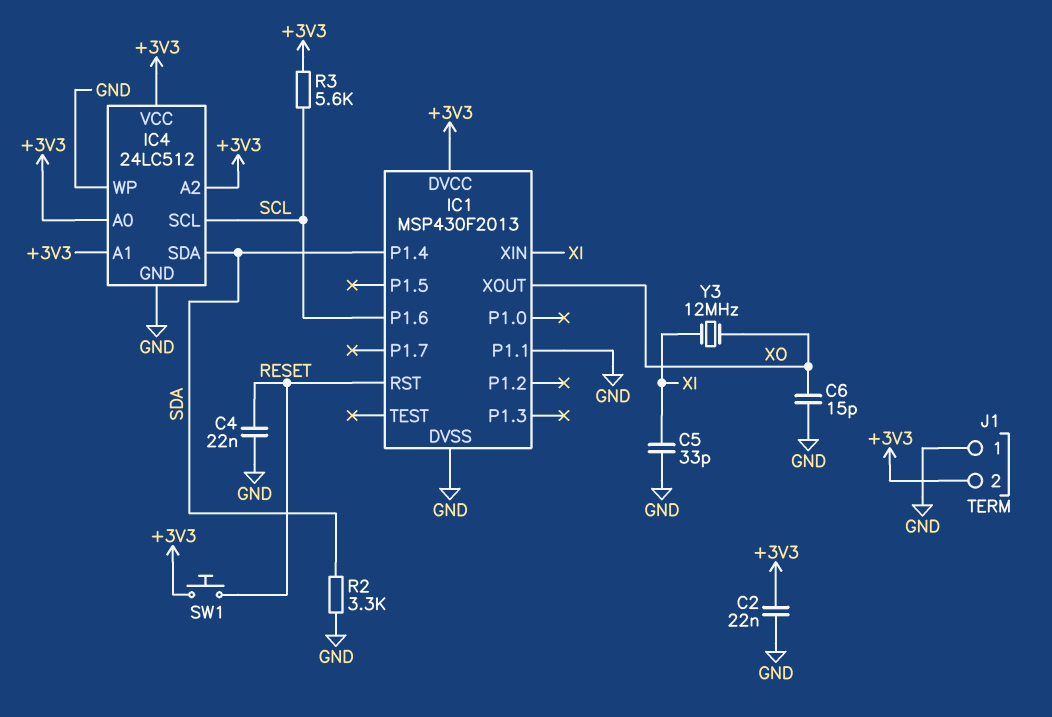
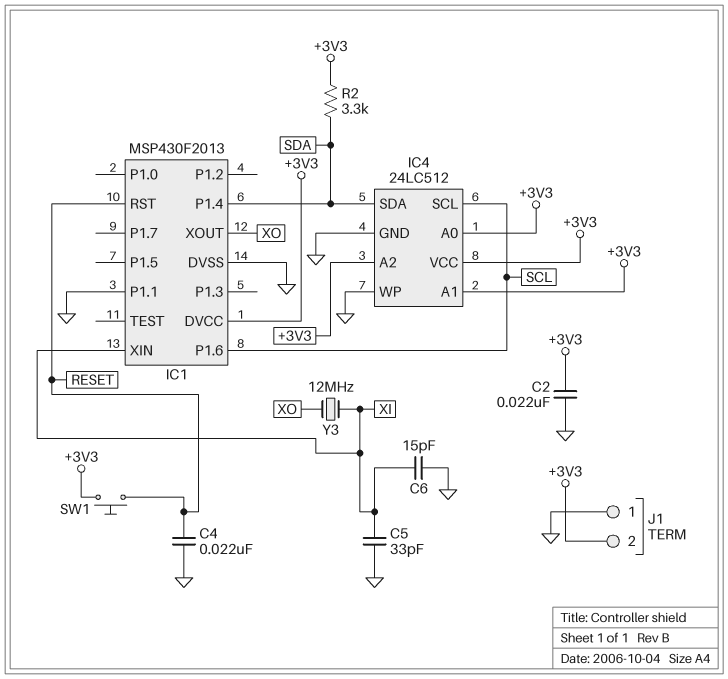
C6: 15pF (GND, XO) -> 15pF (GND, XI)
R2: 3.3k (GND, SDA) -> 3.3k (+3V3, SDA)
R3: 5.6k (+3V3, SCL) -> none

